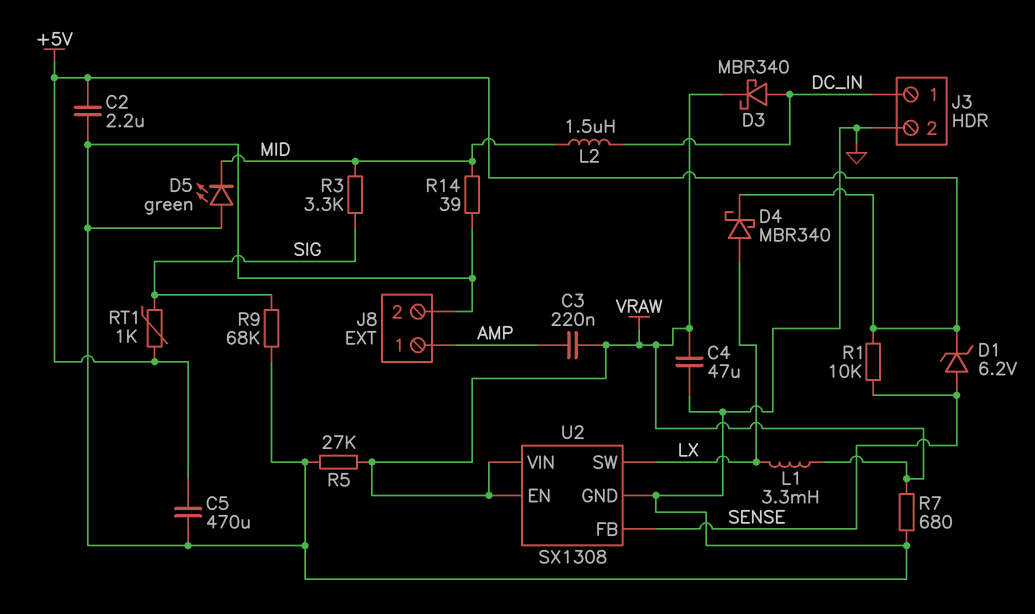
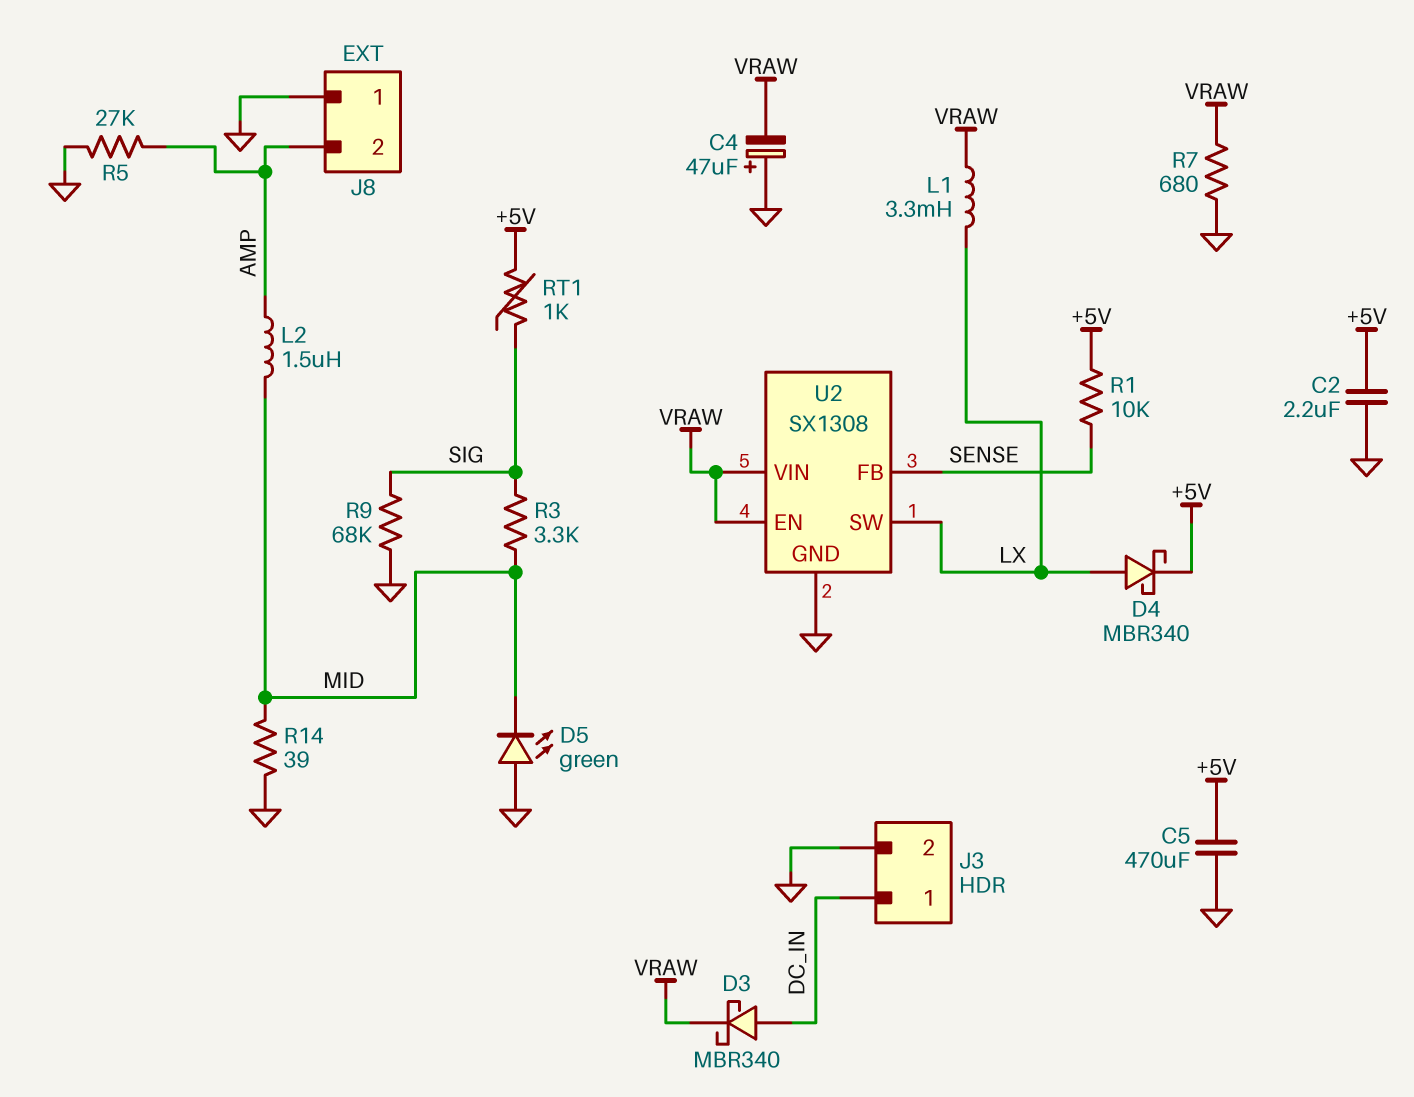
C3: 220nF (AMP, VRAW) -> none
C4: 47uF (GND, VRAW) -> 47uF (plus GND, minus VRAW)
D1: zener 6.2V (A SENSE, K +5V) -> none
J8 pin 1: AMP -> GND
J8 pin 2: GND -> AMP
L2: 1.5uH (DC_IN, MID) -> 1.5uH (AMP, MID)
R5: 27k (GND, VRAW) -> 27k (AMP, GND)

